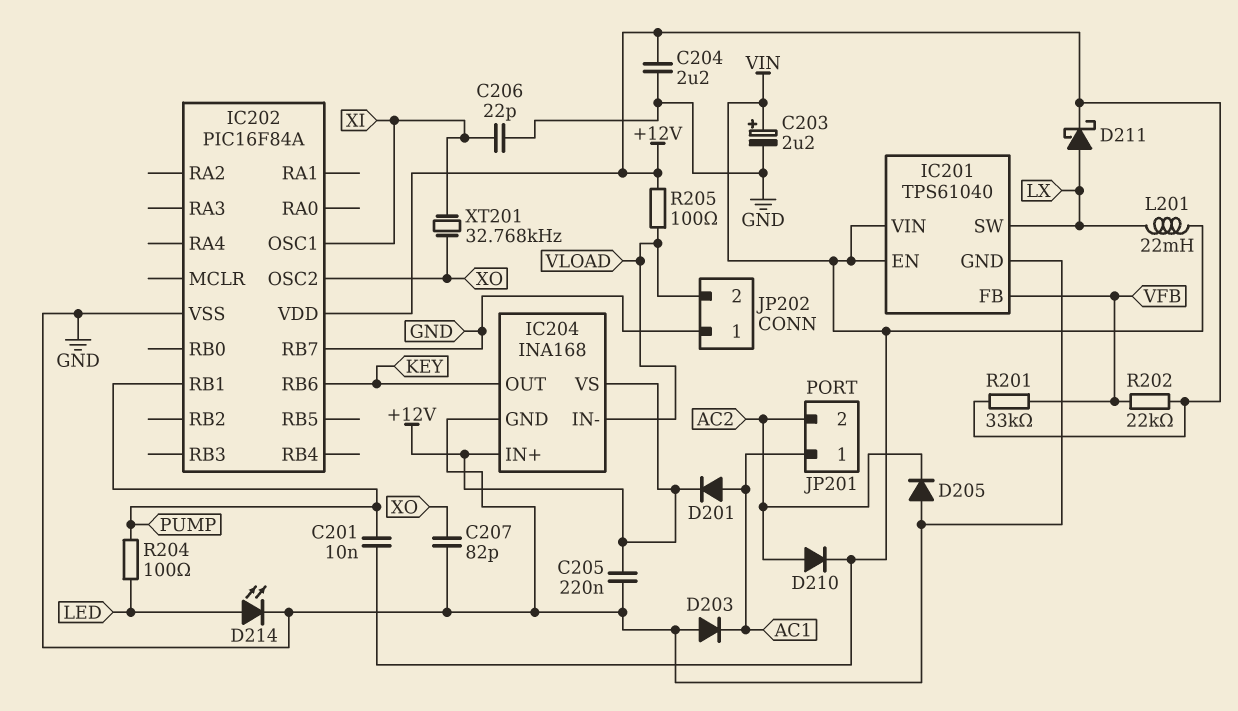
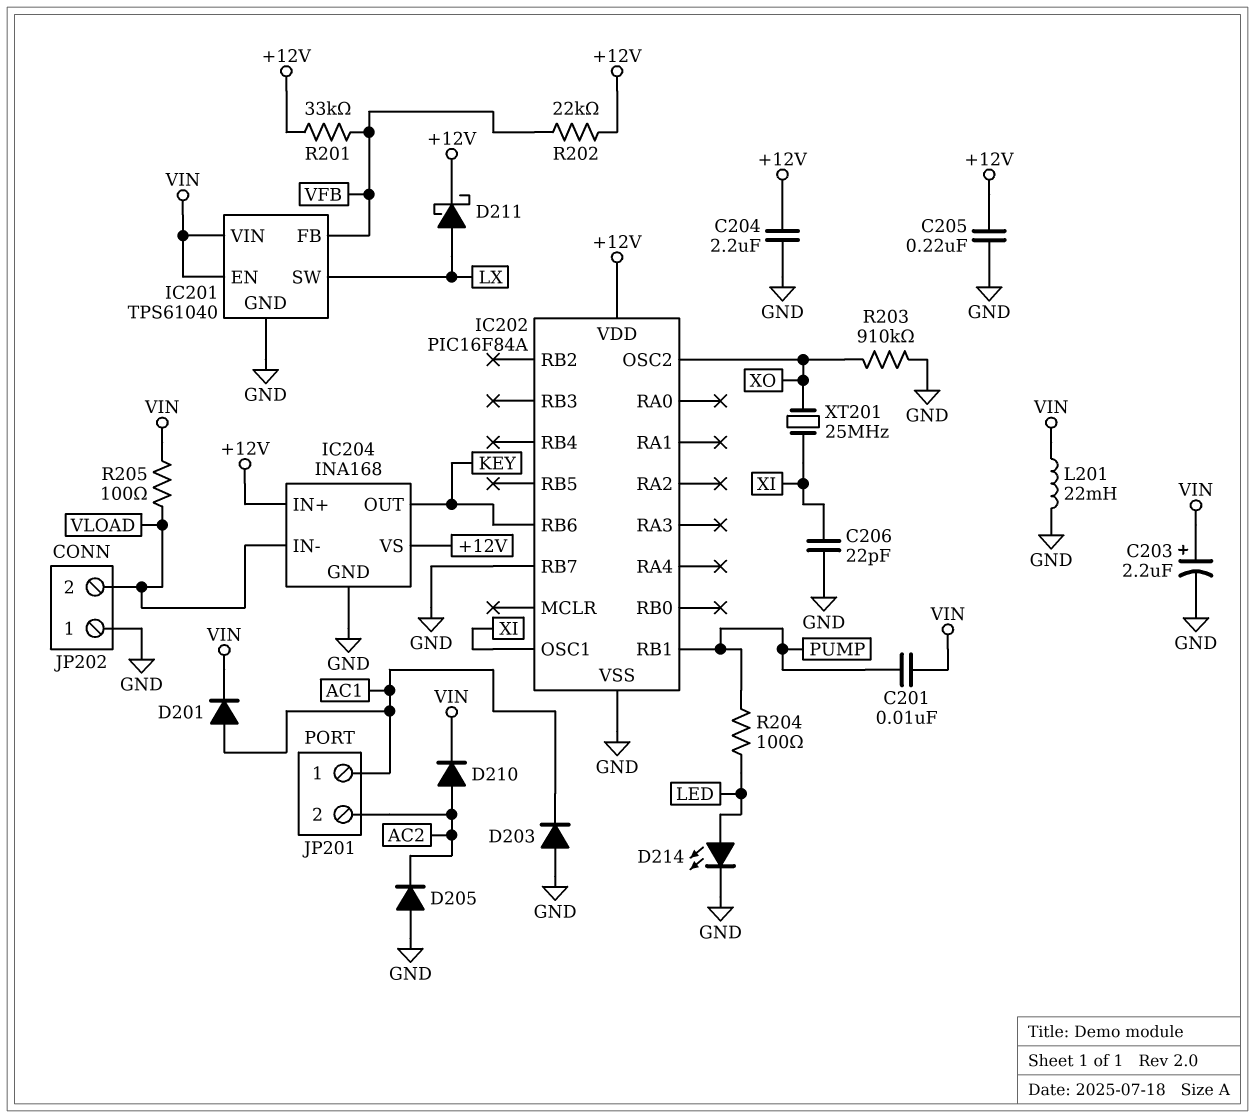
C207: 82pF (GND, XO) -> none
D201: diode (A AC1, K +12V) -> diode (A AC1, K VIN)
L201: 22mH (LX, VIN) -> 22mH (GND, VIN)
R203: none -> 910k (GND, XO)
R205: 100 (+12V, VLOAD) -> 100 (VIN, VLOAD)
XT201: 32.768kHz (XI, XO) -> 25MHz (XI, XO)

